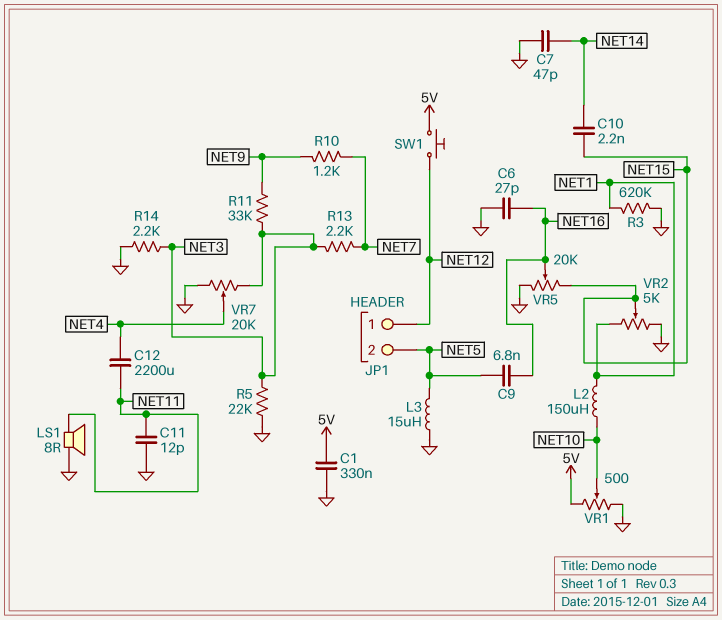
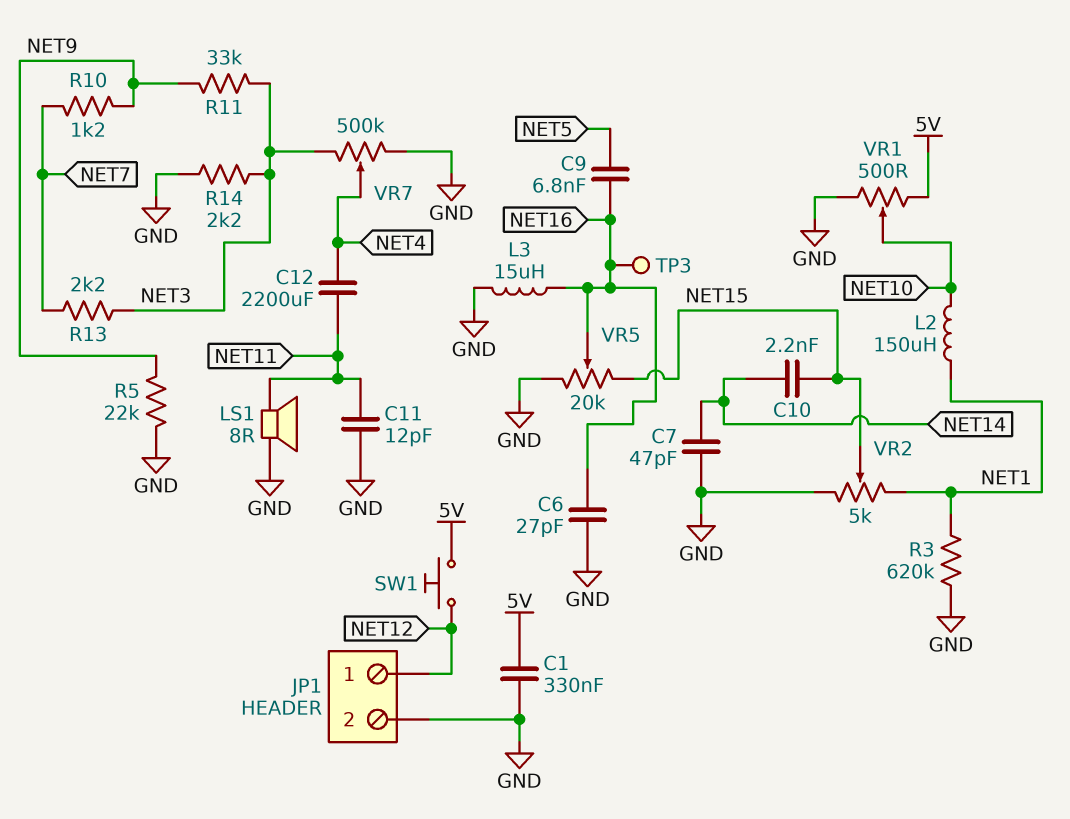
JP1 pin 2: NET5 -> GND
L3: 15uH (GND, NET5) -> 15uH (GND, NET16)
R5: 22k (GND, NET3) -> 22k (GND, NET9)
TP3: none -> test point (NET16)
VR7: 20k (GND, NET3, wiper NET4) -> 500k (GND, NET3, wiper NET4)

